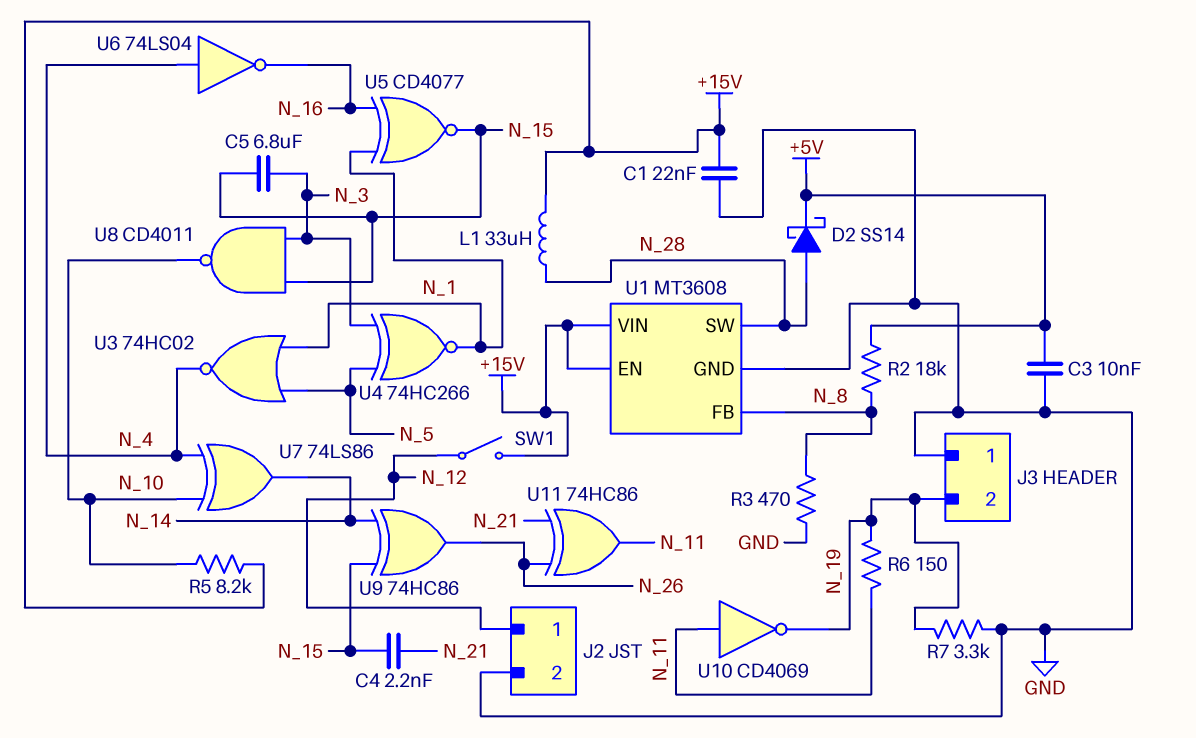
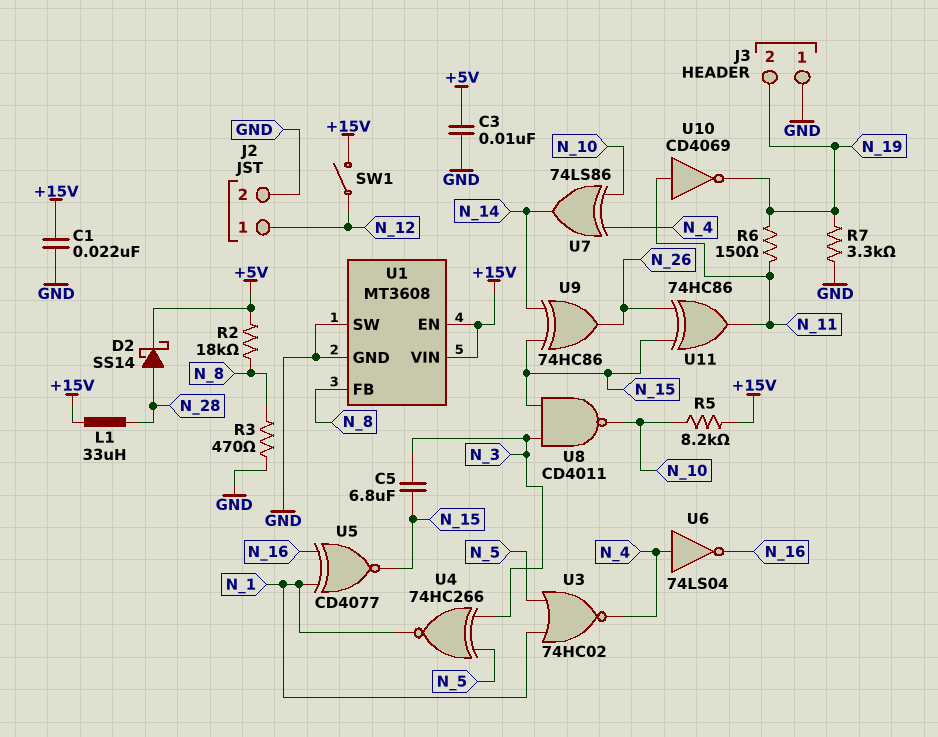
C4: 2.2nF (N_15, N_21) -> none
U1 pin SW: N_28 -> GND
U11: XOR 74HC86 (in N_21, in N_26, out N_11) -> XOR 74HC86 (in N_15, in N_26, out N_11)

